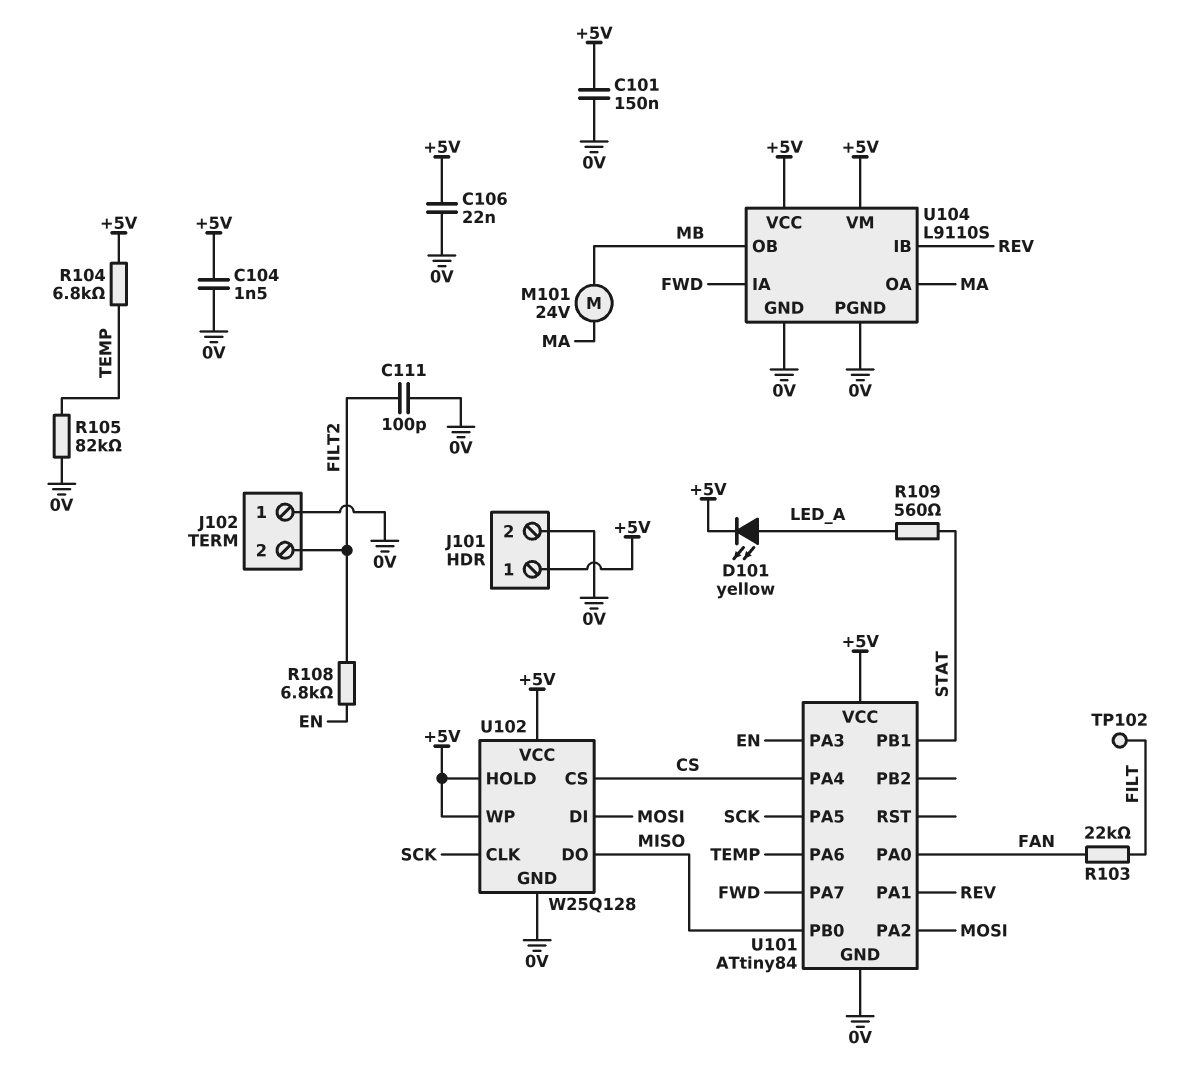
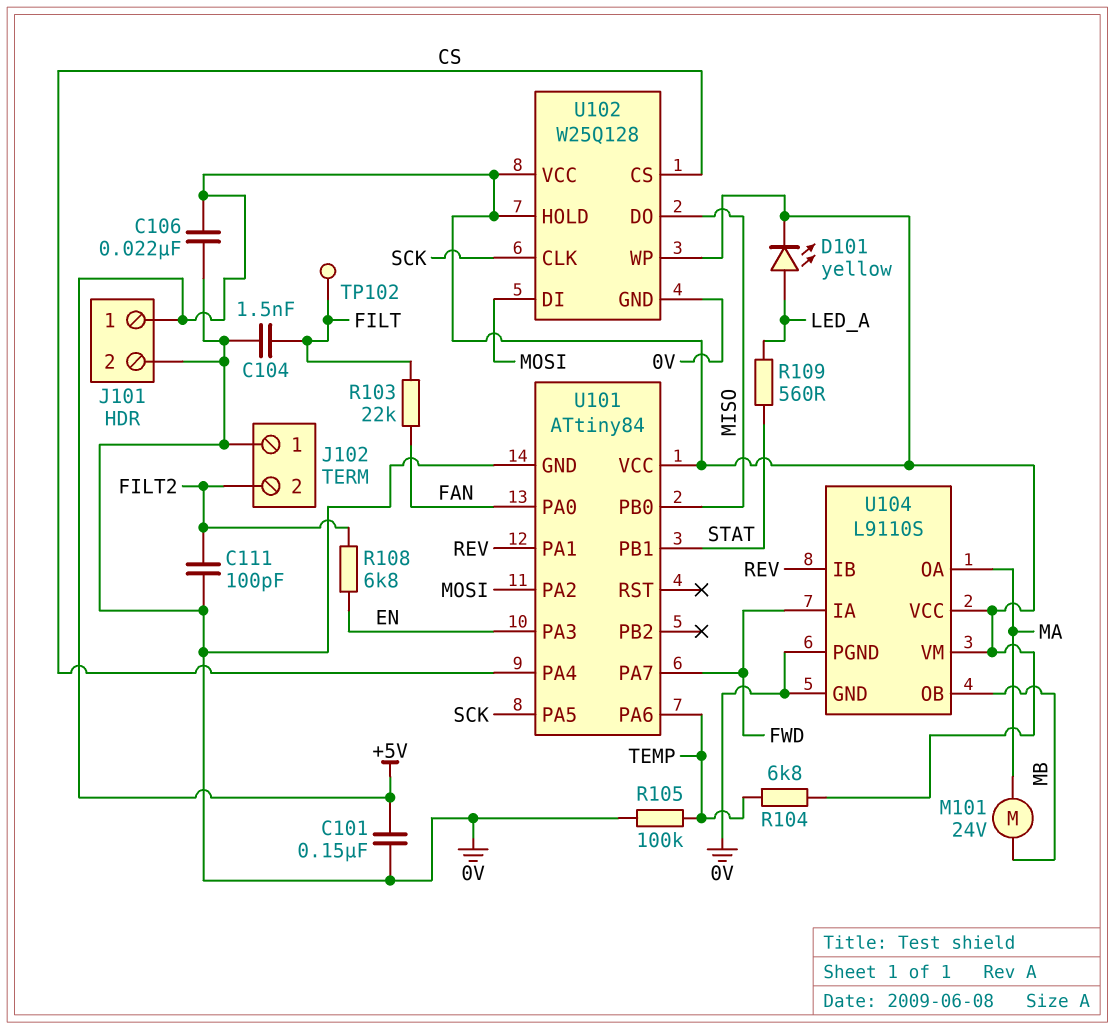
C104: 1.5nF (+5V, 0V) -> 1.5nF (0V, FILT)
R105: 82k (0V, TEMP) -> 100k (0V, TEMP)

